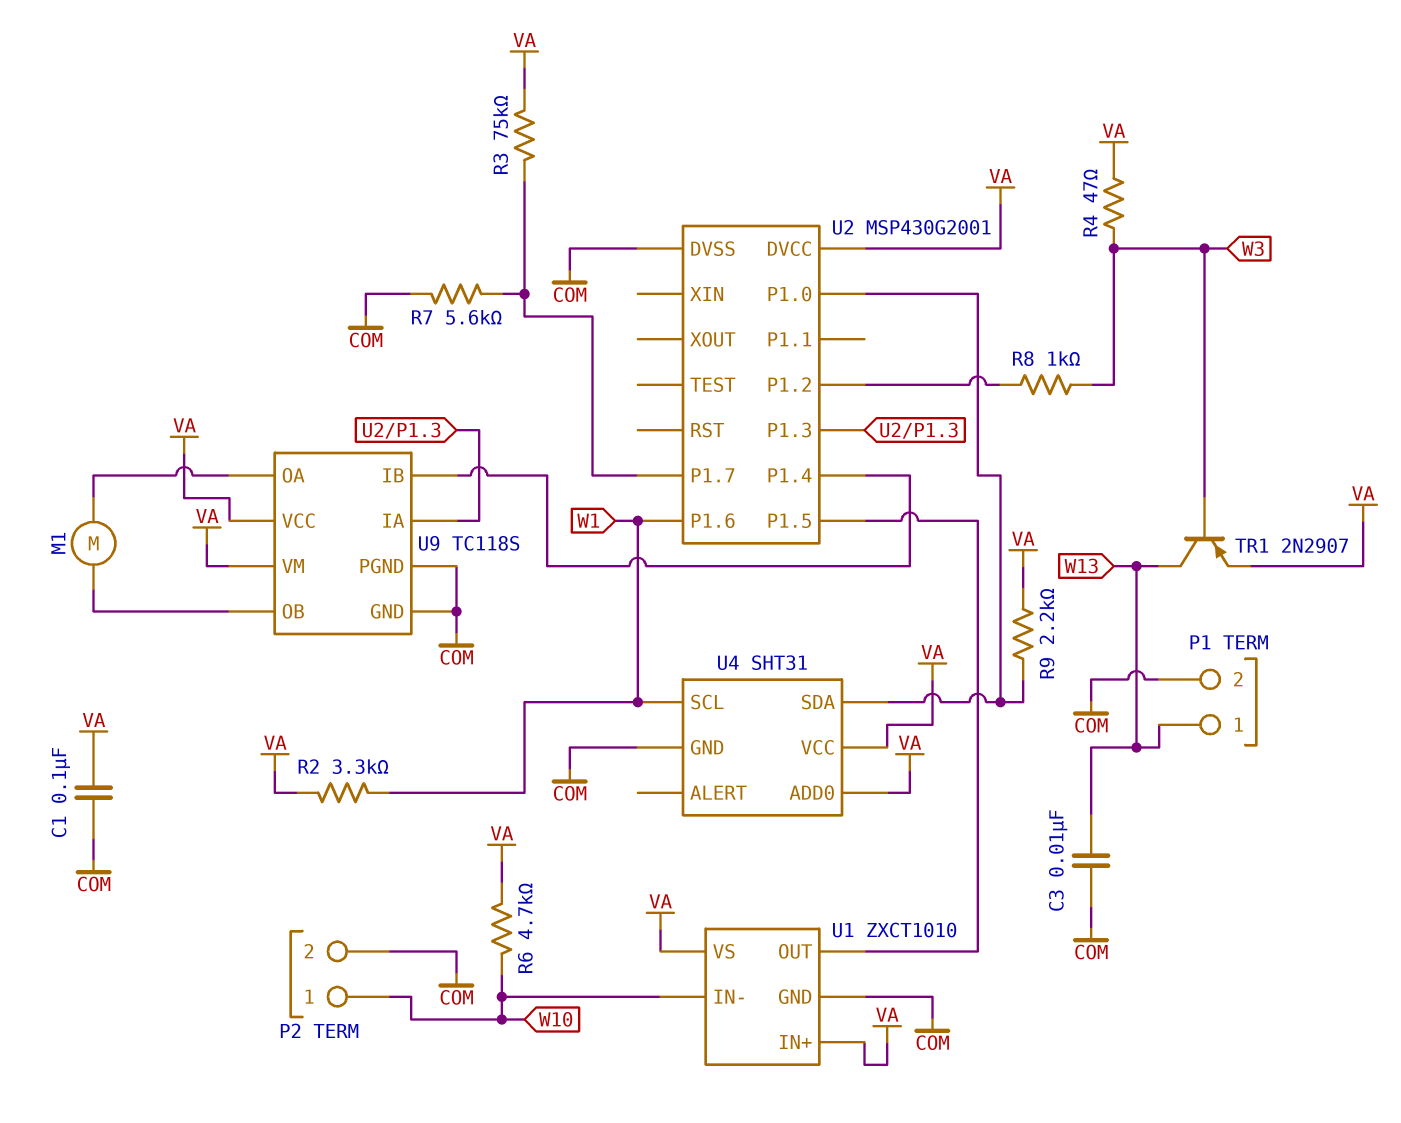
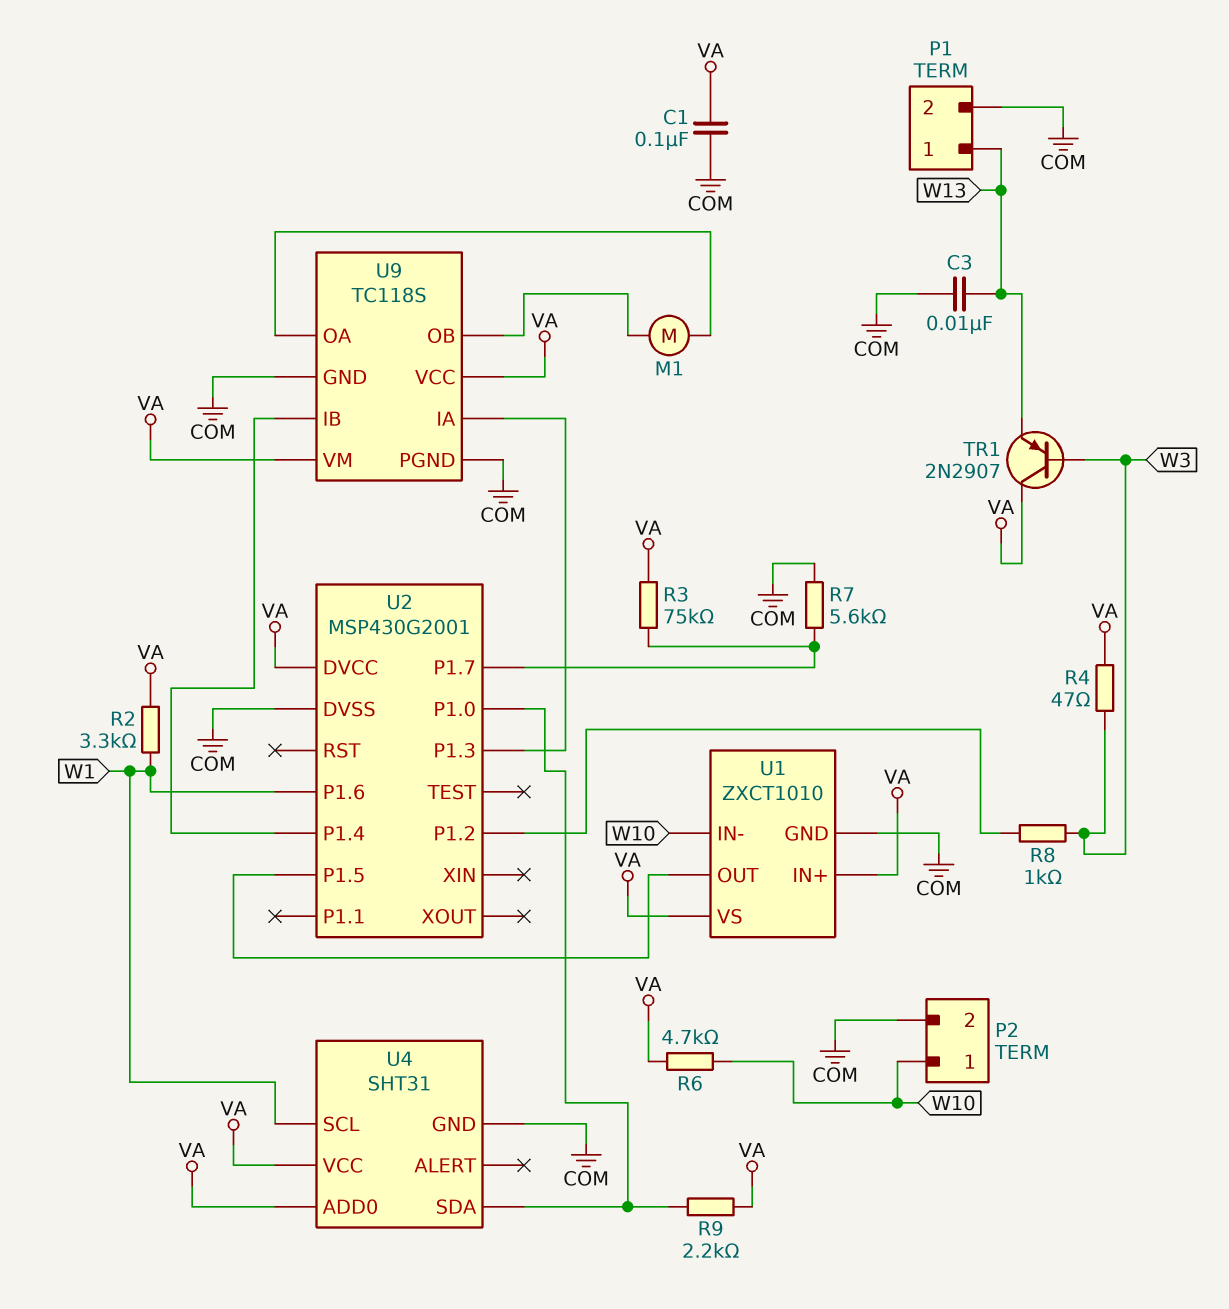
TR1: PNP 2N2907 (B W3, C W13, E VA) -> PNP 2N2907 (B W3, C VA, E W13)

